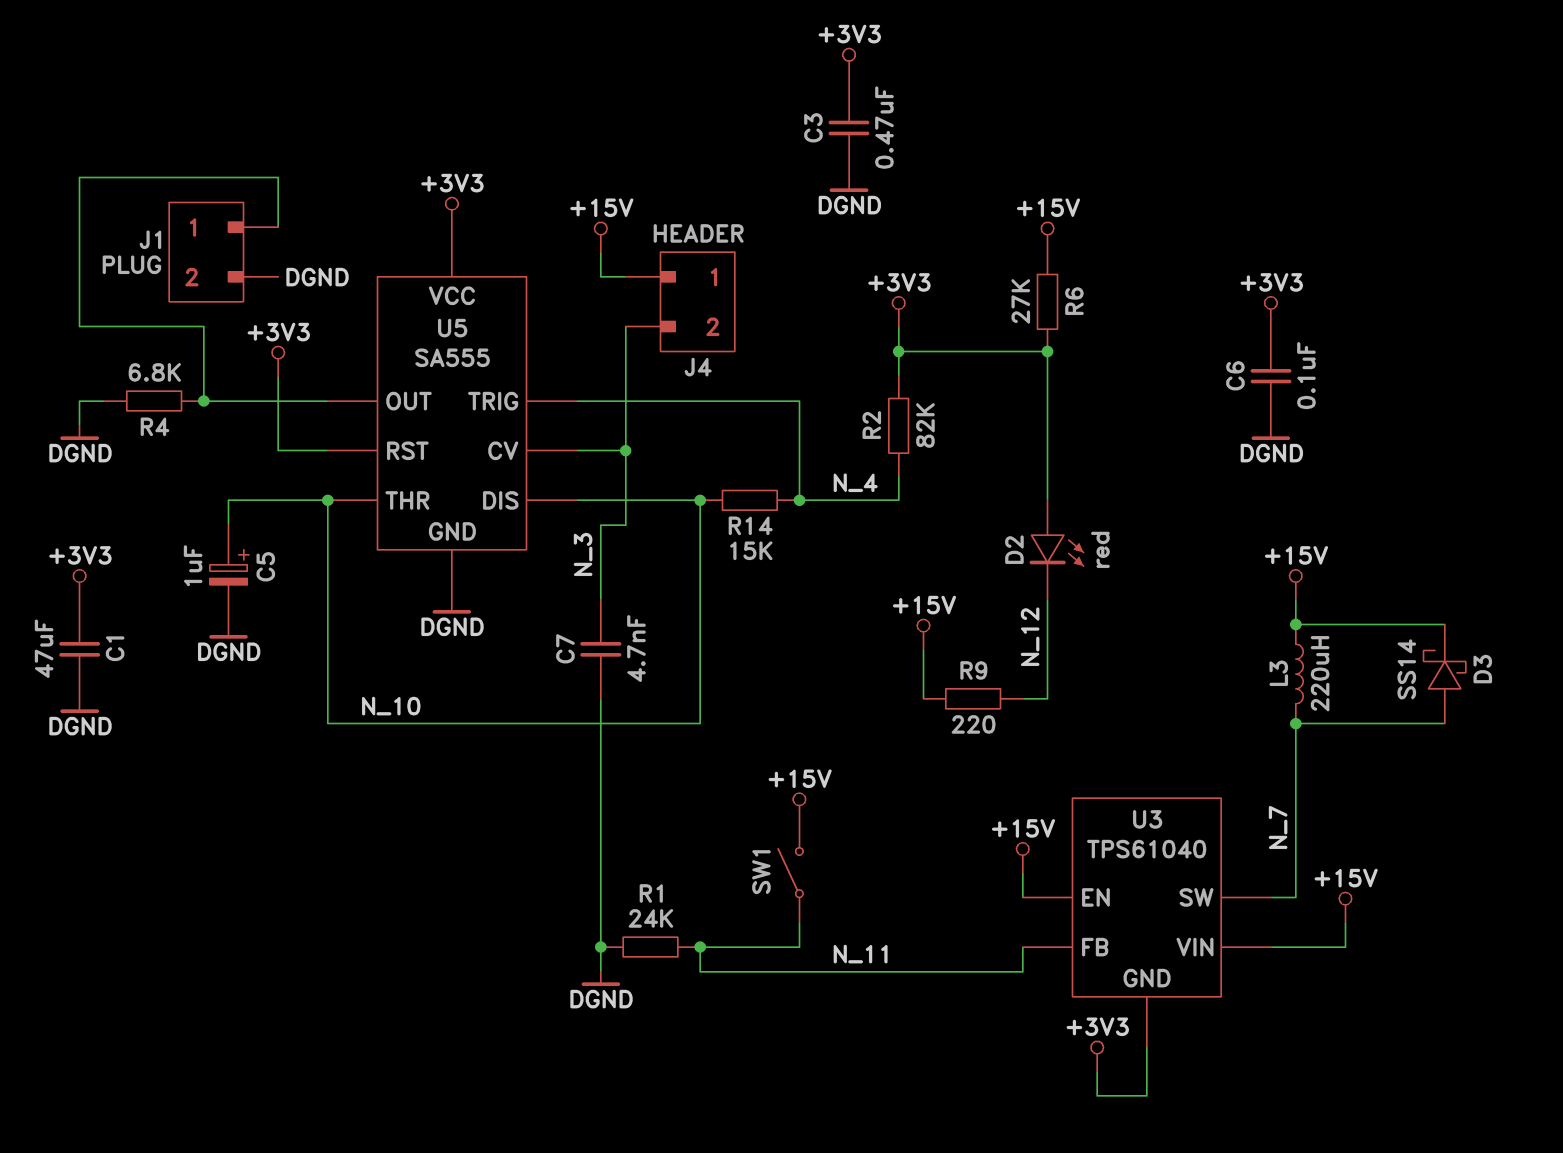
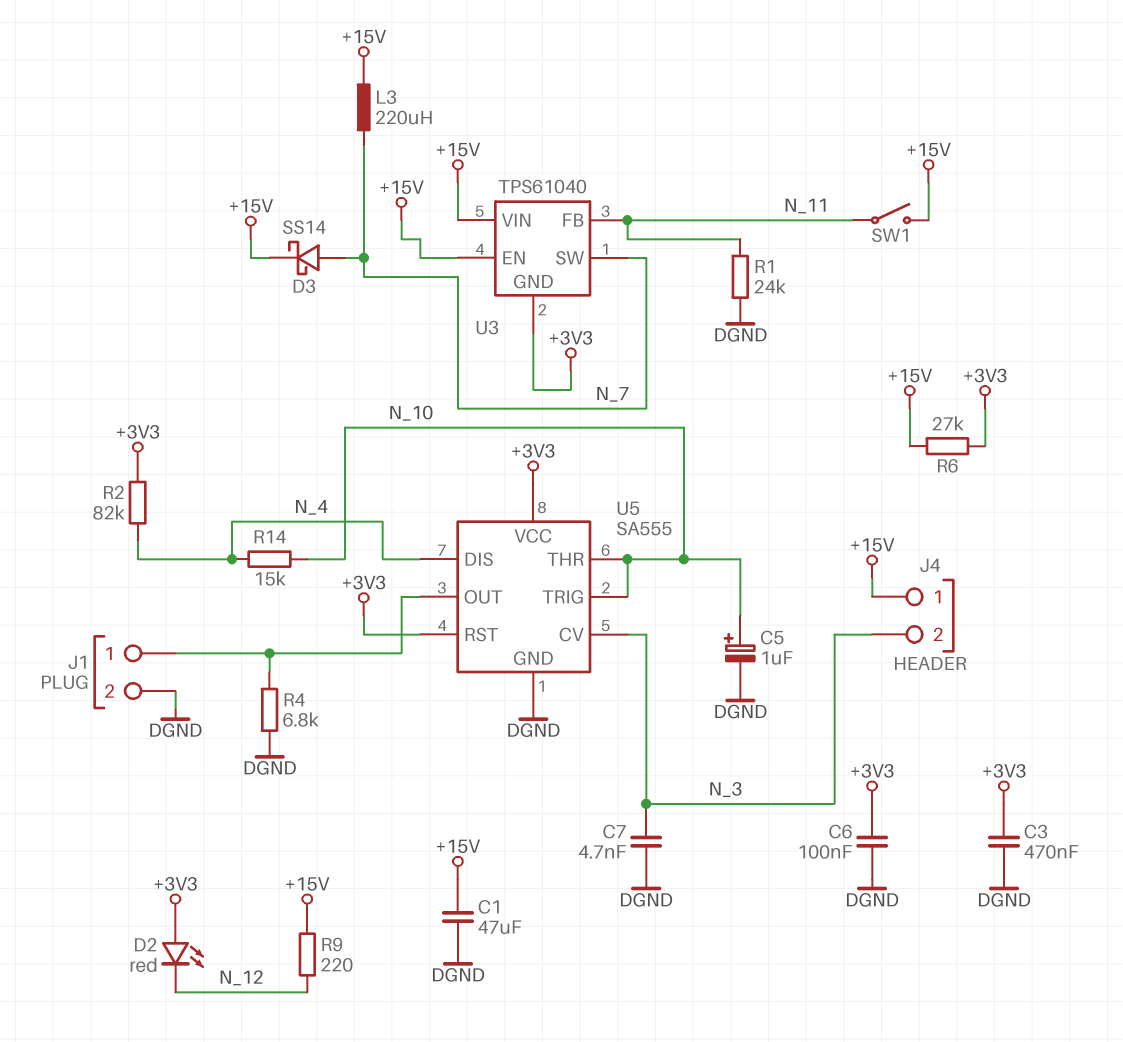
C1: 47uF (+3V3, DGND) -> 47uF (+15V, DGND)
U5 pin DIS: N_10 -> N_4
U5 pin TRIG: N_4 -> N_10

